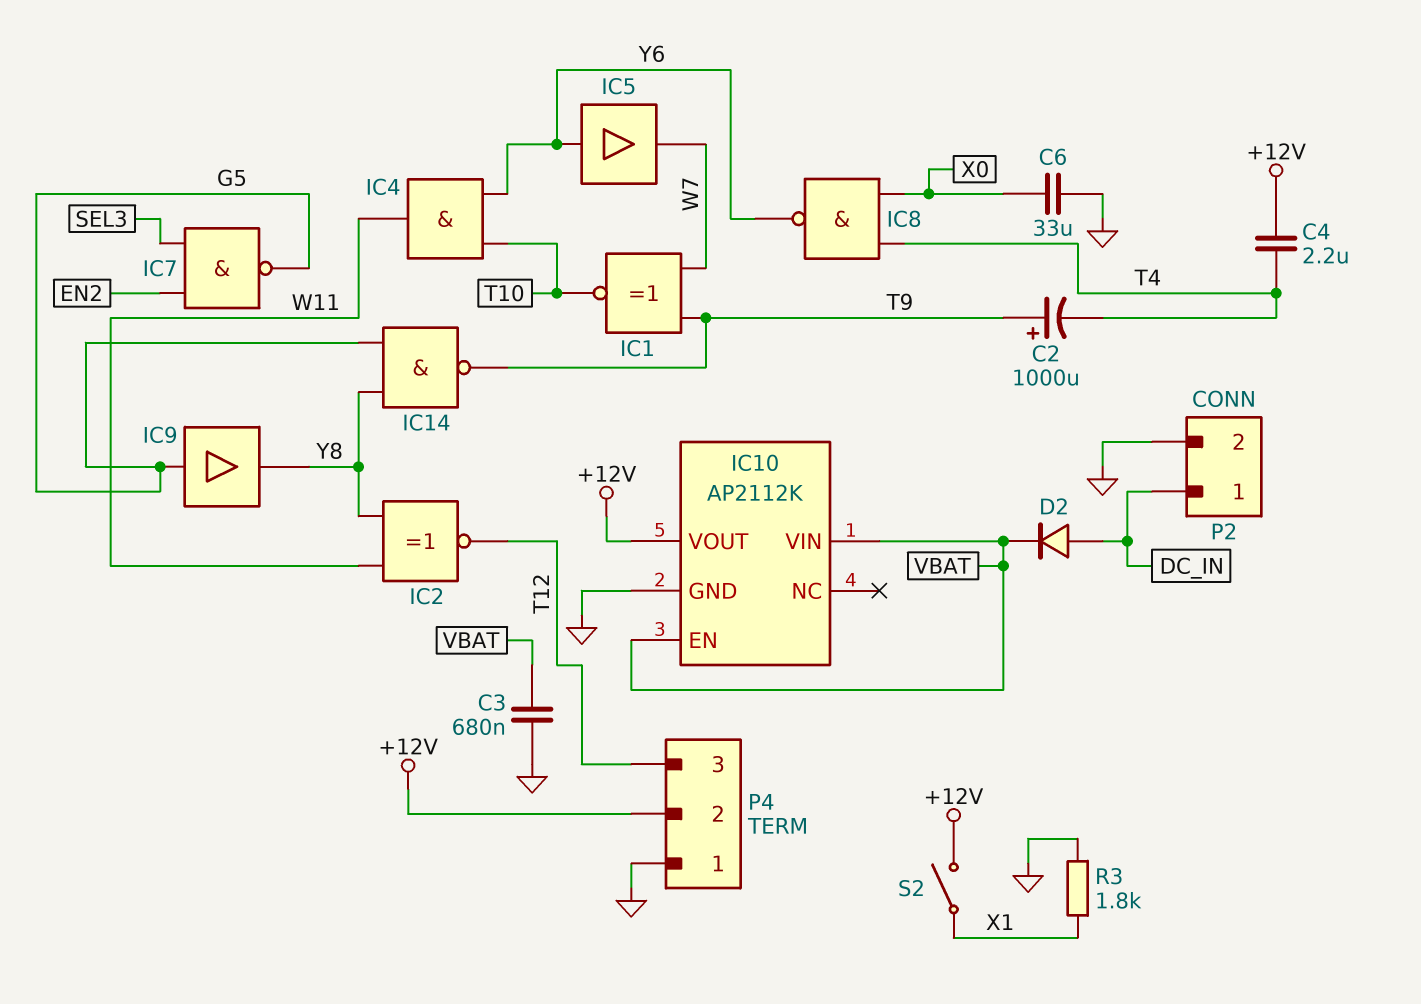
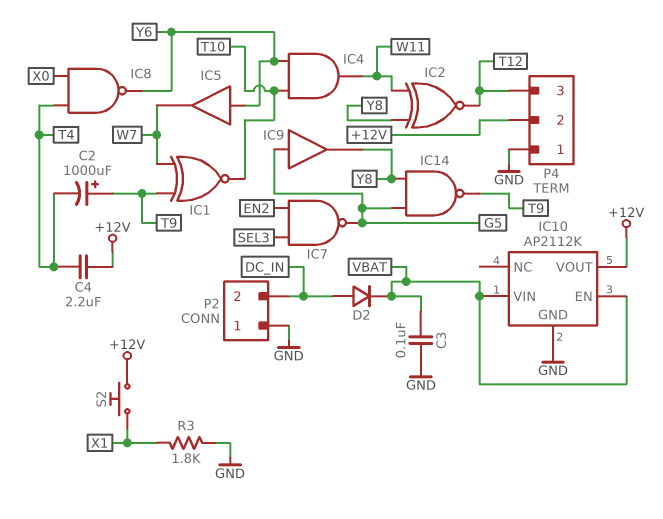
C3: 680nF (GND, VBAT) -> 100nF (GND, VBAT)
C6: 33uF (GND, X0) -> none
P2 pin 1: DC_IN -> GND
P2 pin 2: GND -> DC_IN
S2: switch (+12V, X1) -> button (+12V, X1)

